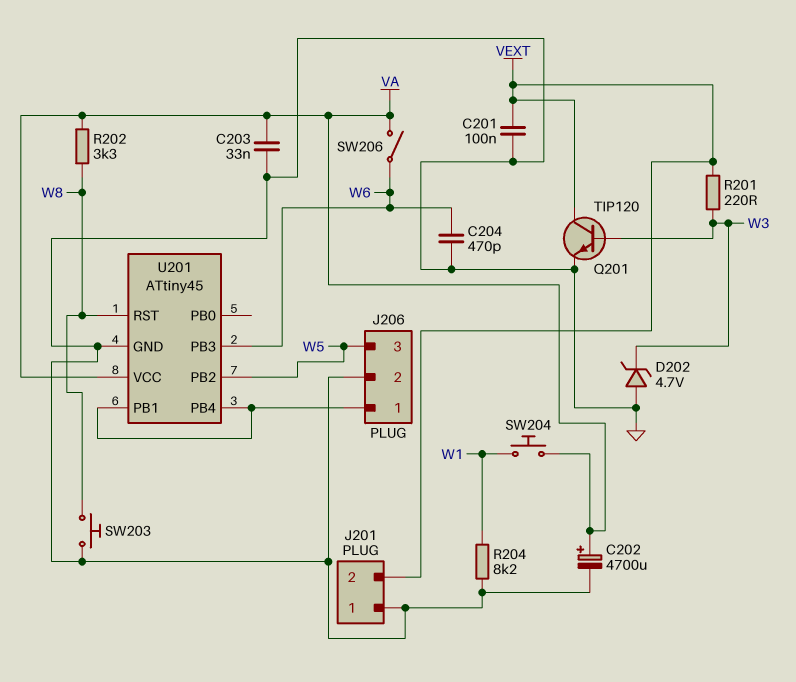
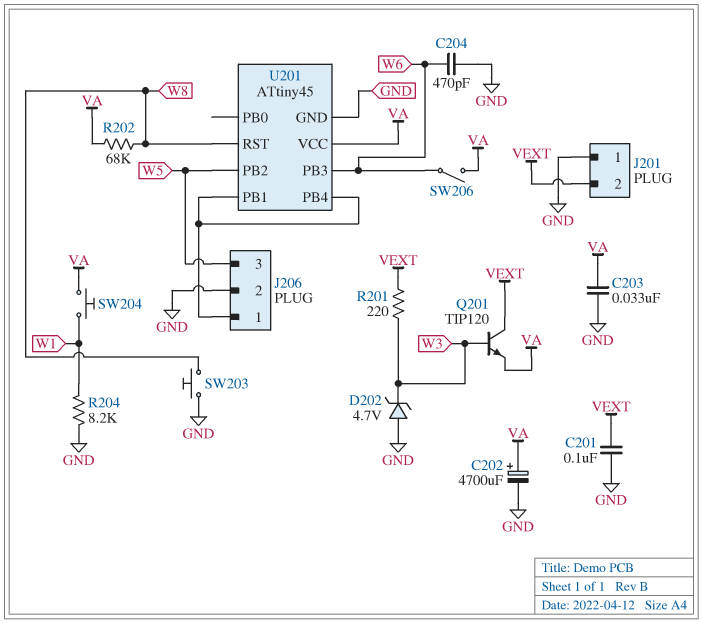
Q201: NPN TIP120 (B W3, C VEXT, E GND) -> NPN TIP120 (B W3, C VEXT, E VA)
R202: 3.3k (VA, W8) -> 68k (VA, W8)

